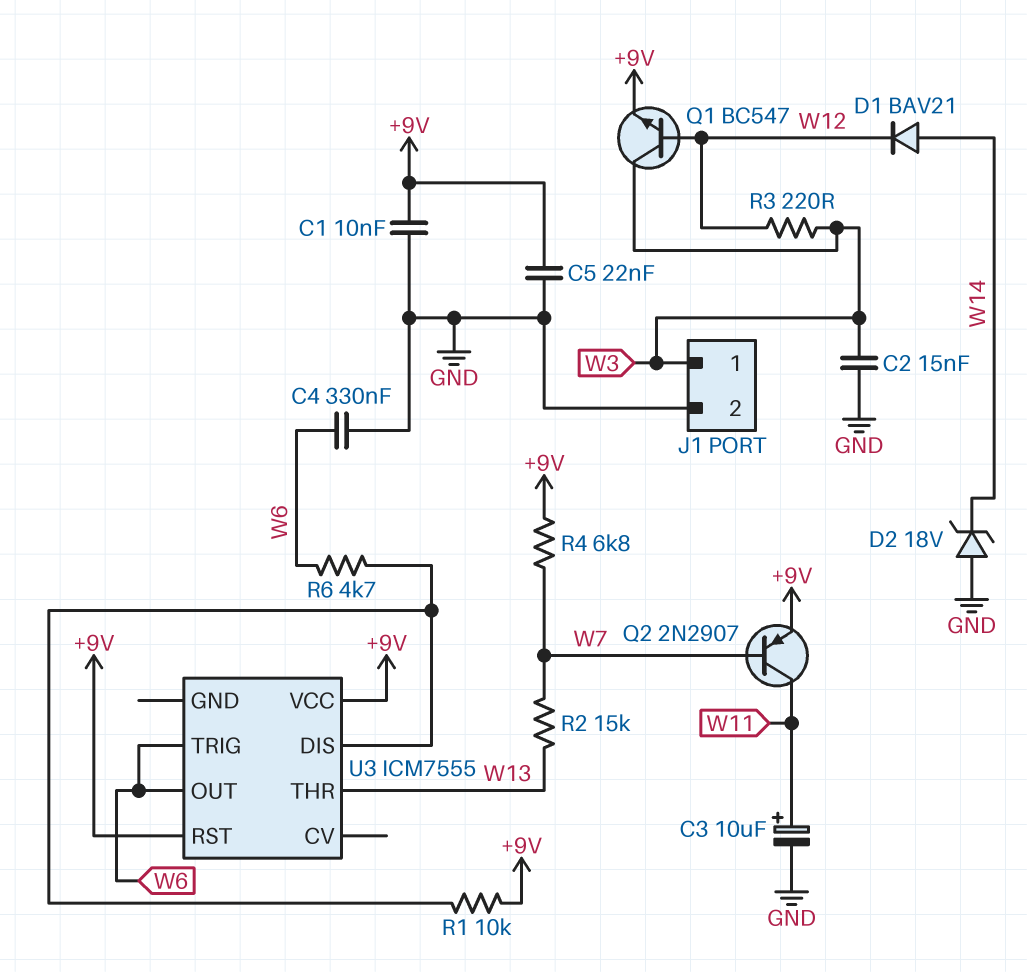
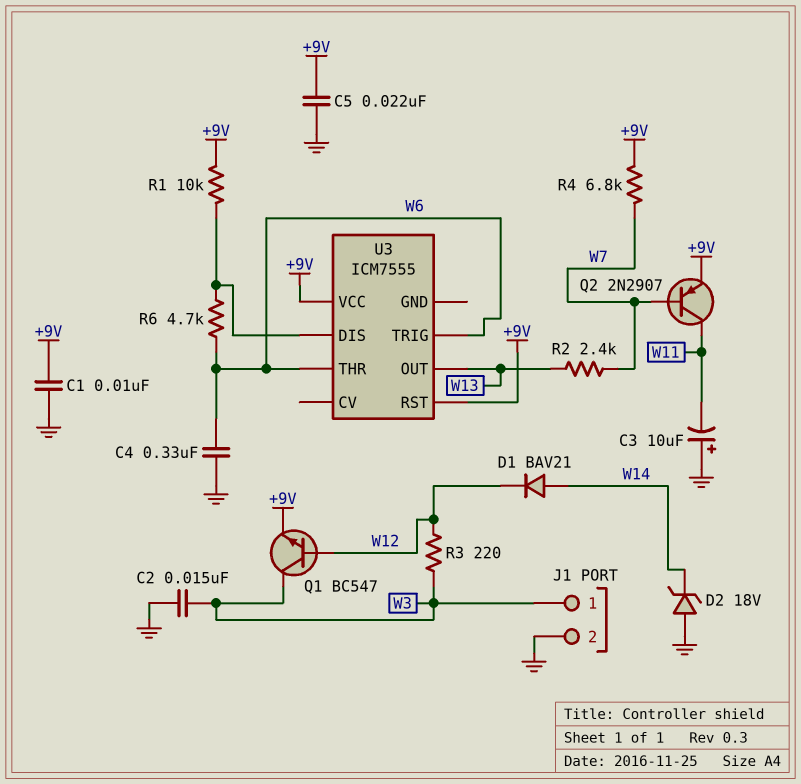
C3: 10uF (plus W11, minus GND) -> 10uF (plus GND, minus W11)
R2: 15k (W7, W13) -> 2.4k (W7, W13)
U3 pin OUT: W6 -> W13
U3 pin THR: W13 -> W6

